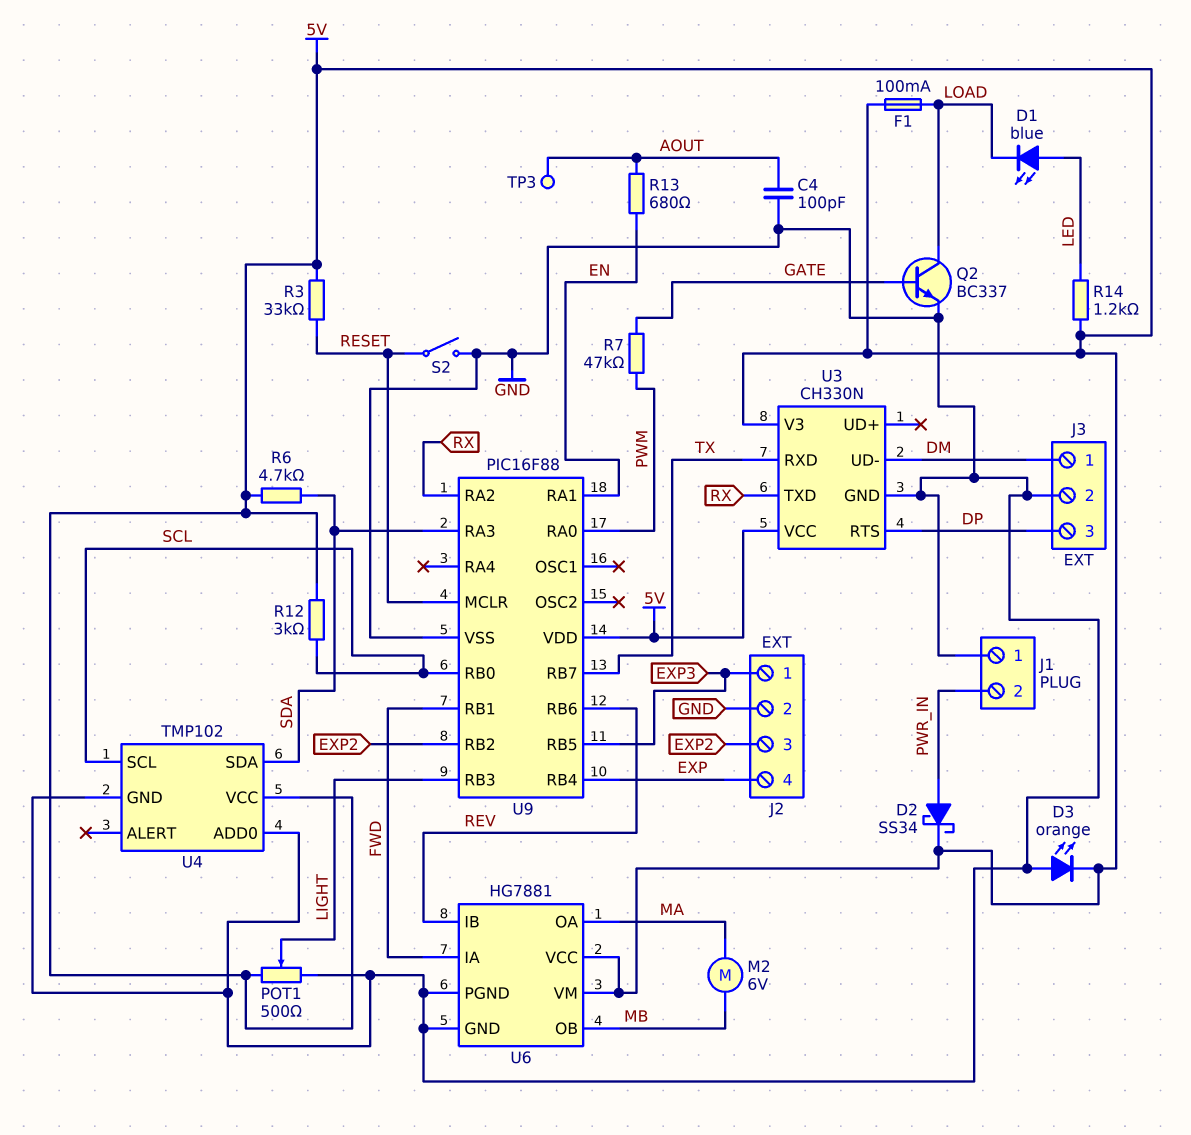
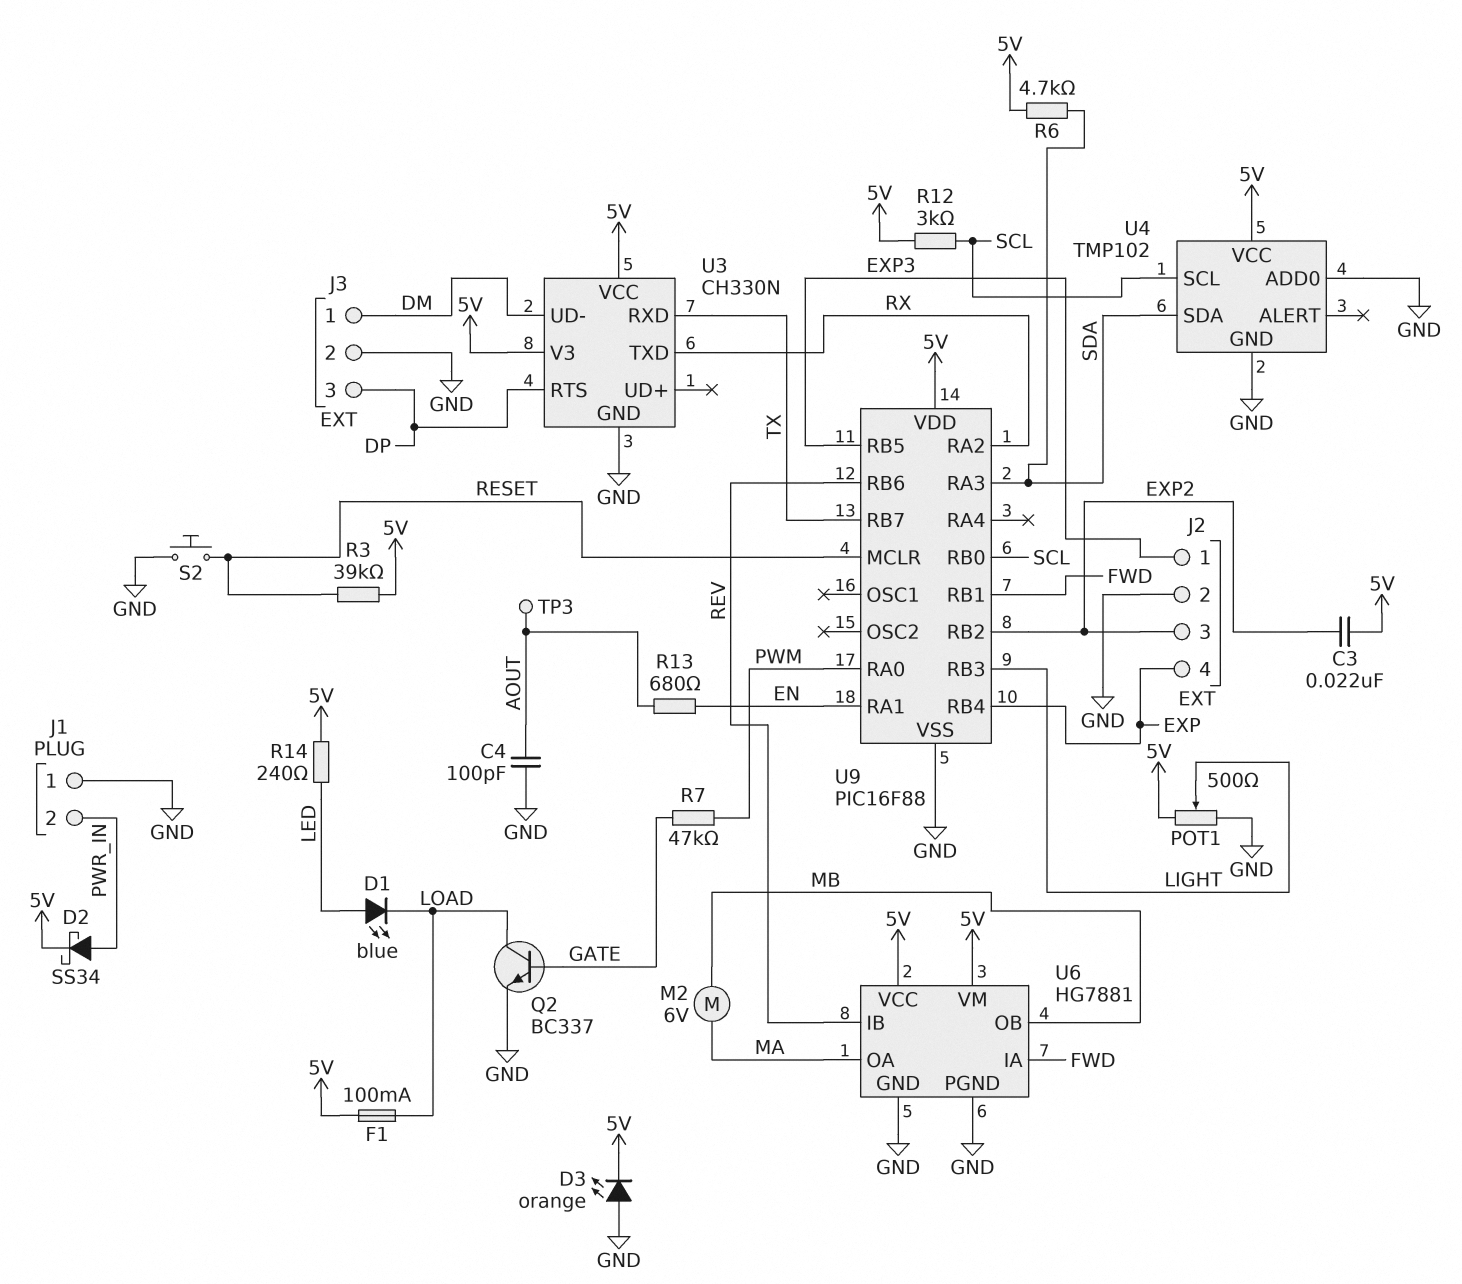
C3: none -> 22nF (5V, EXP2)
R3: 33k (5V, RESET) -> 39k (5V, RESET)
R14: 1.2k (5V, LED) -> 240 (5V, LED)
S2: switch (GND, RESET) -> button (GND, RESET)

